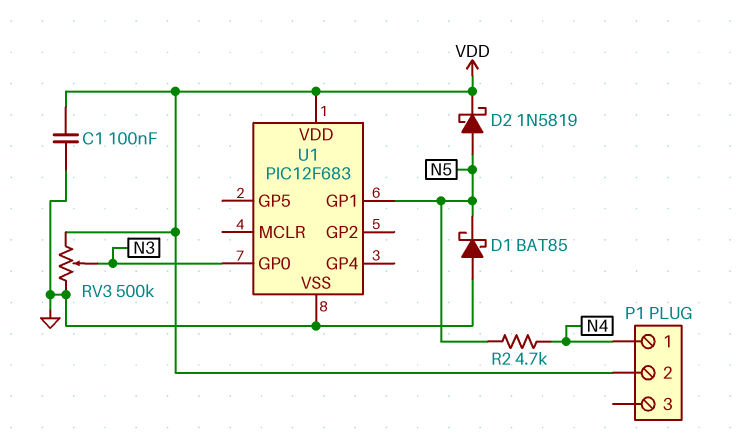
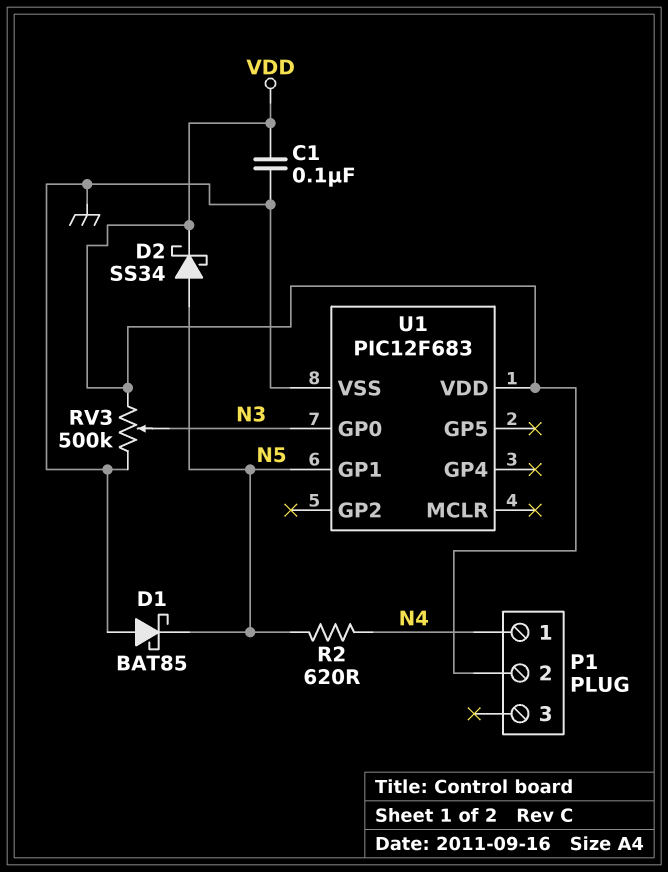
D2: schottky 1N5819 (A N5, K VDD) -> schottky SS34 (A N5, K VDD)
R2: 4.7k (N4, N5) -> 620 (N4, N5)

